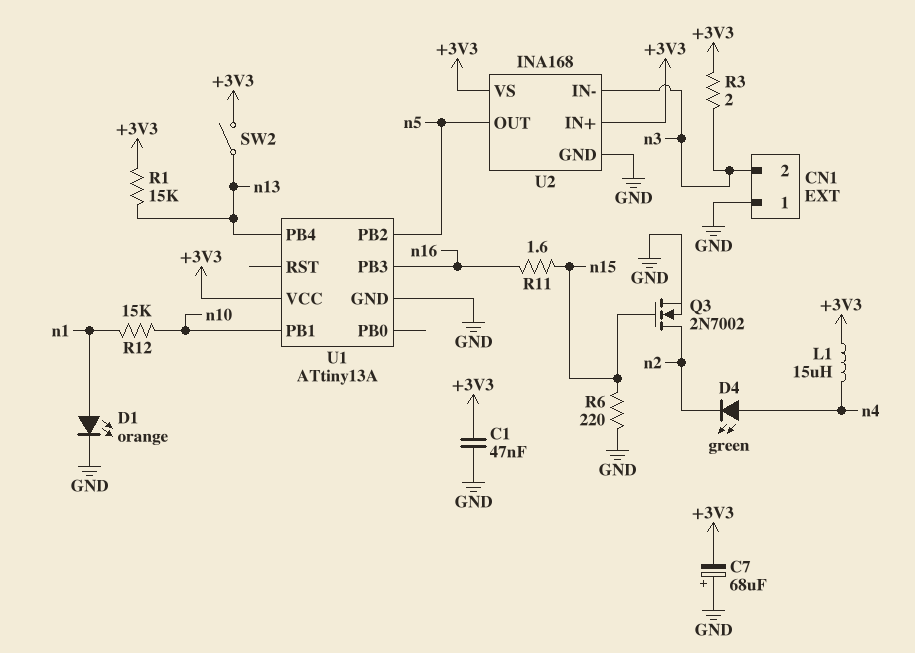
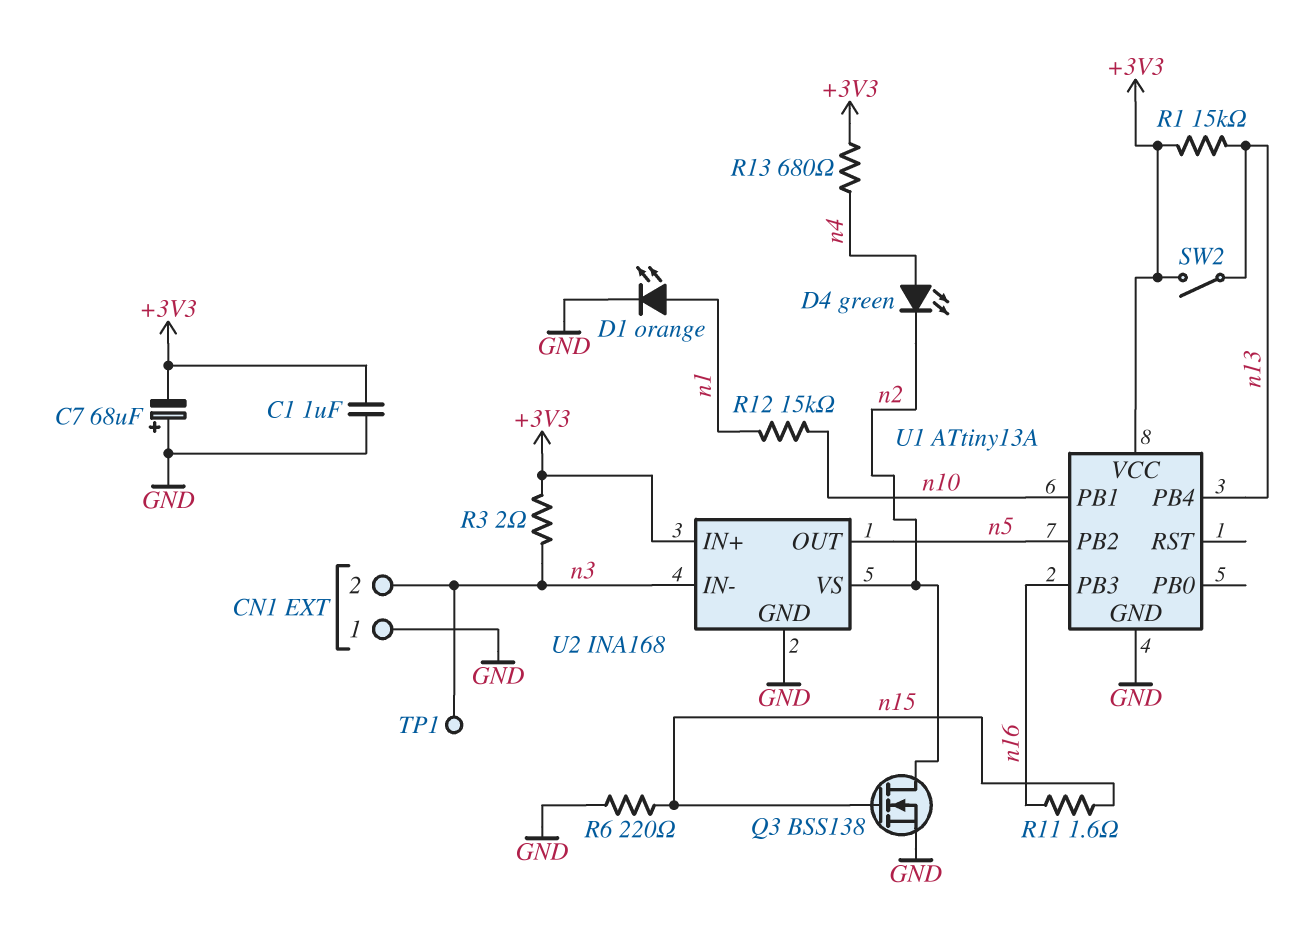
C1: 47nF (+3V3, GND) -> 1uF (+3V3, GND)
L1: 15uH (+3V3, n4) -> none
Q3: NMOS 2N7002 (G n15, D n2, S GND) -> NMOS BSS138 (G n15, D n2, S GND)
R13: none -> 680 (+3V3, n4)
TP1: none -> test point (n3)
U2 pin VS: +3V3 -> n2

